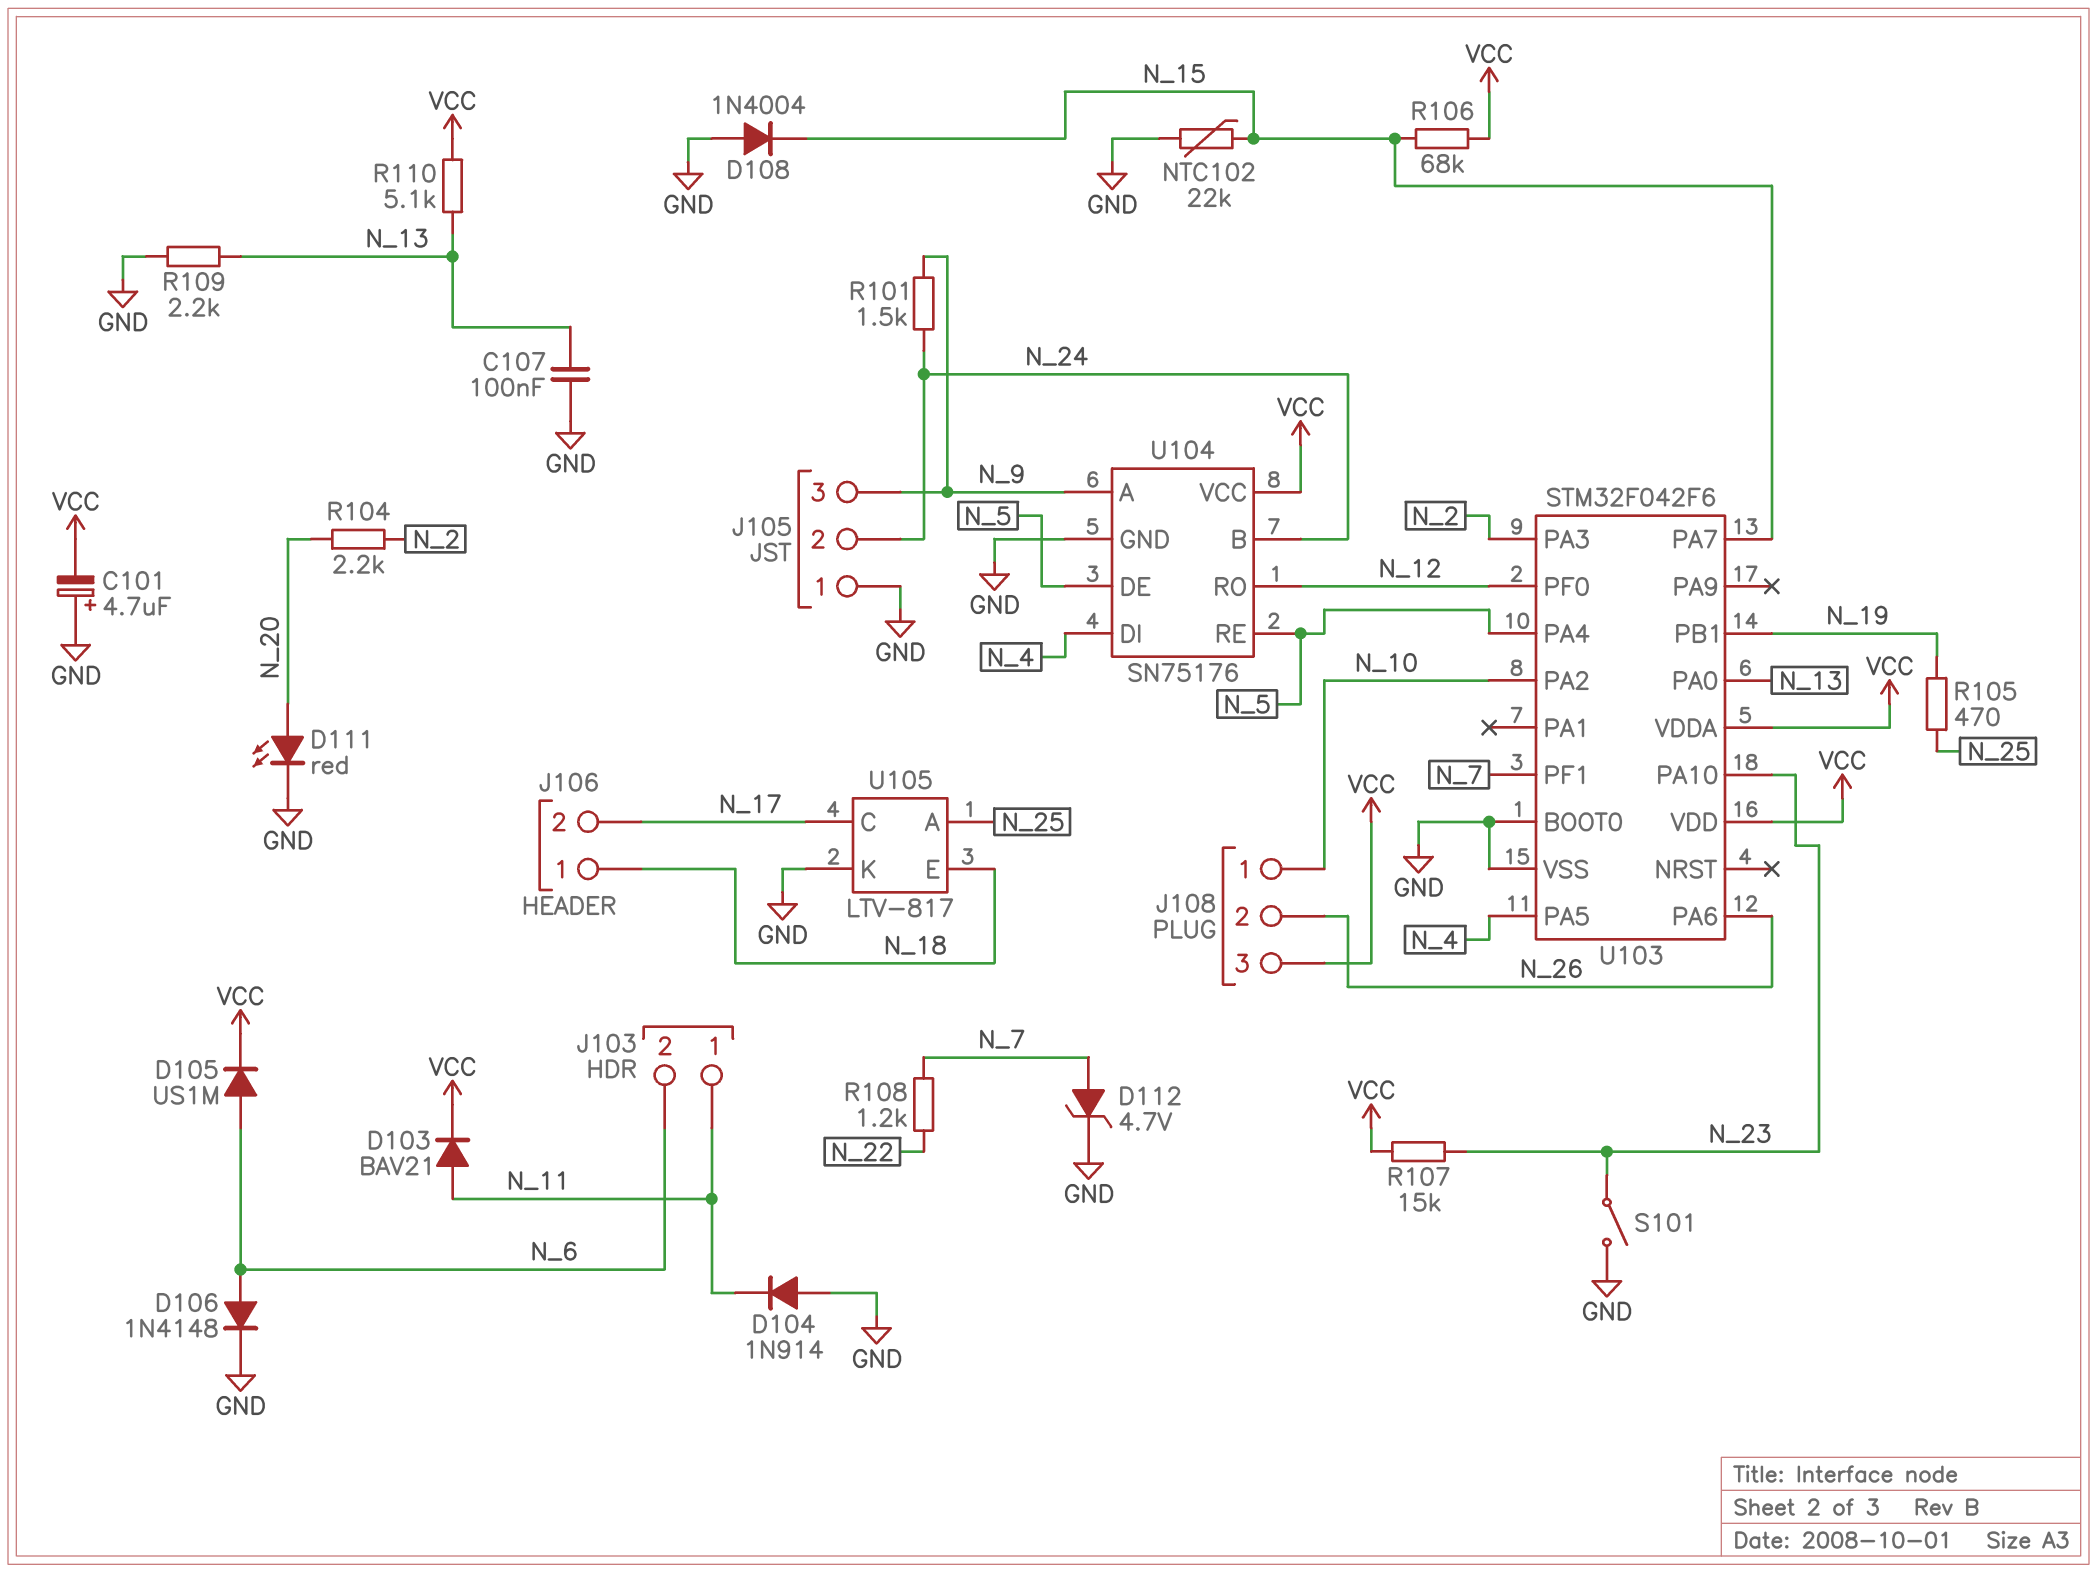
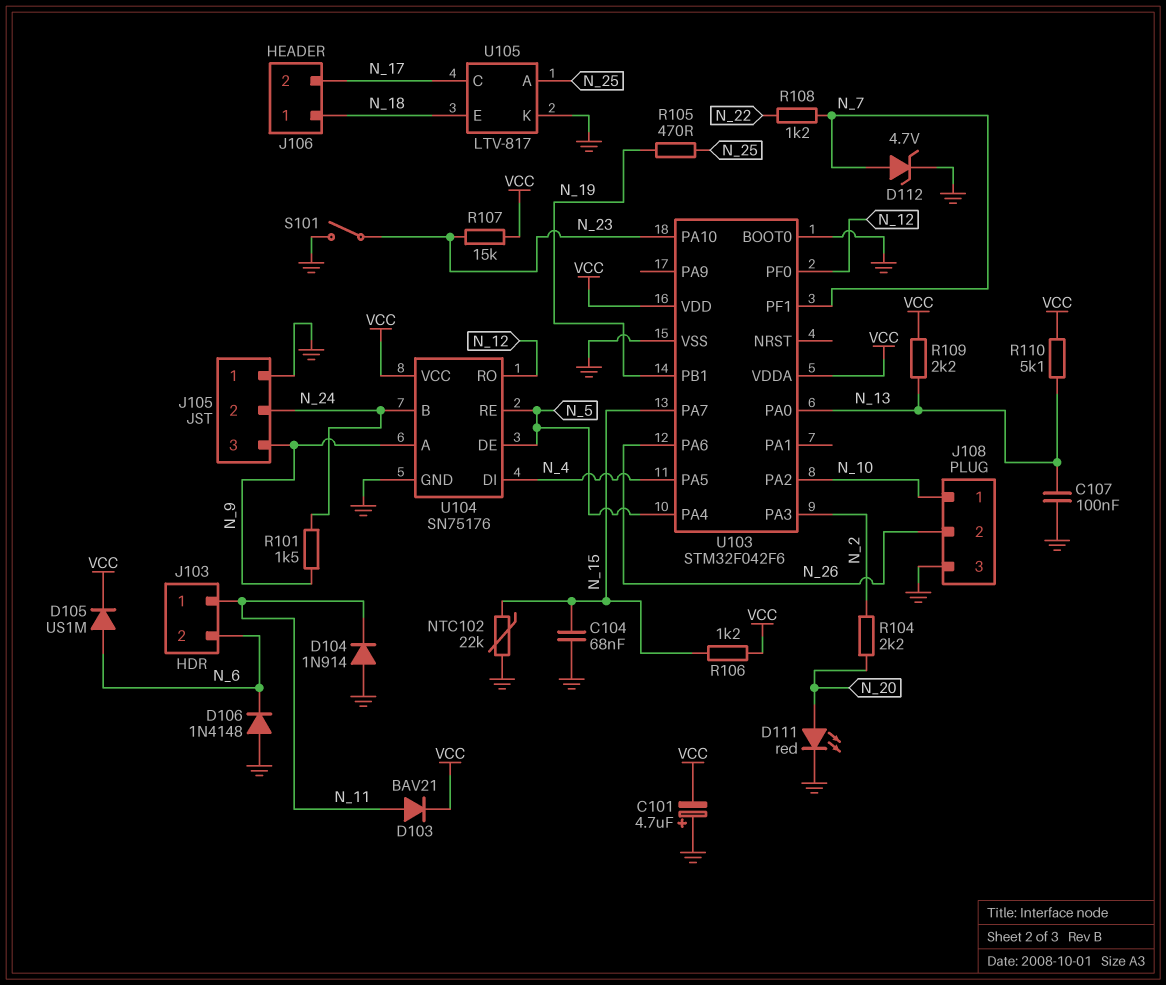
C104: none -> 68nF (GND, N_15)
D106: diode 1N4148 (A N_6, K GND) -> diode 1N4148 (A GND, K N_6)
D108: diode 1N4004 (A GND, K N_15) -> none
J108 pin 3: VCC -> GND
R106: 68k (N_15, VCC) -> 1.2k (N_15, VCC)
R109: 2.2k (GND, N_13) -> 2.2k (N_13, VCC)

